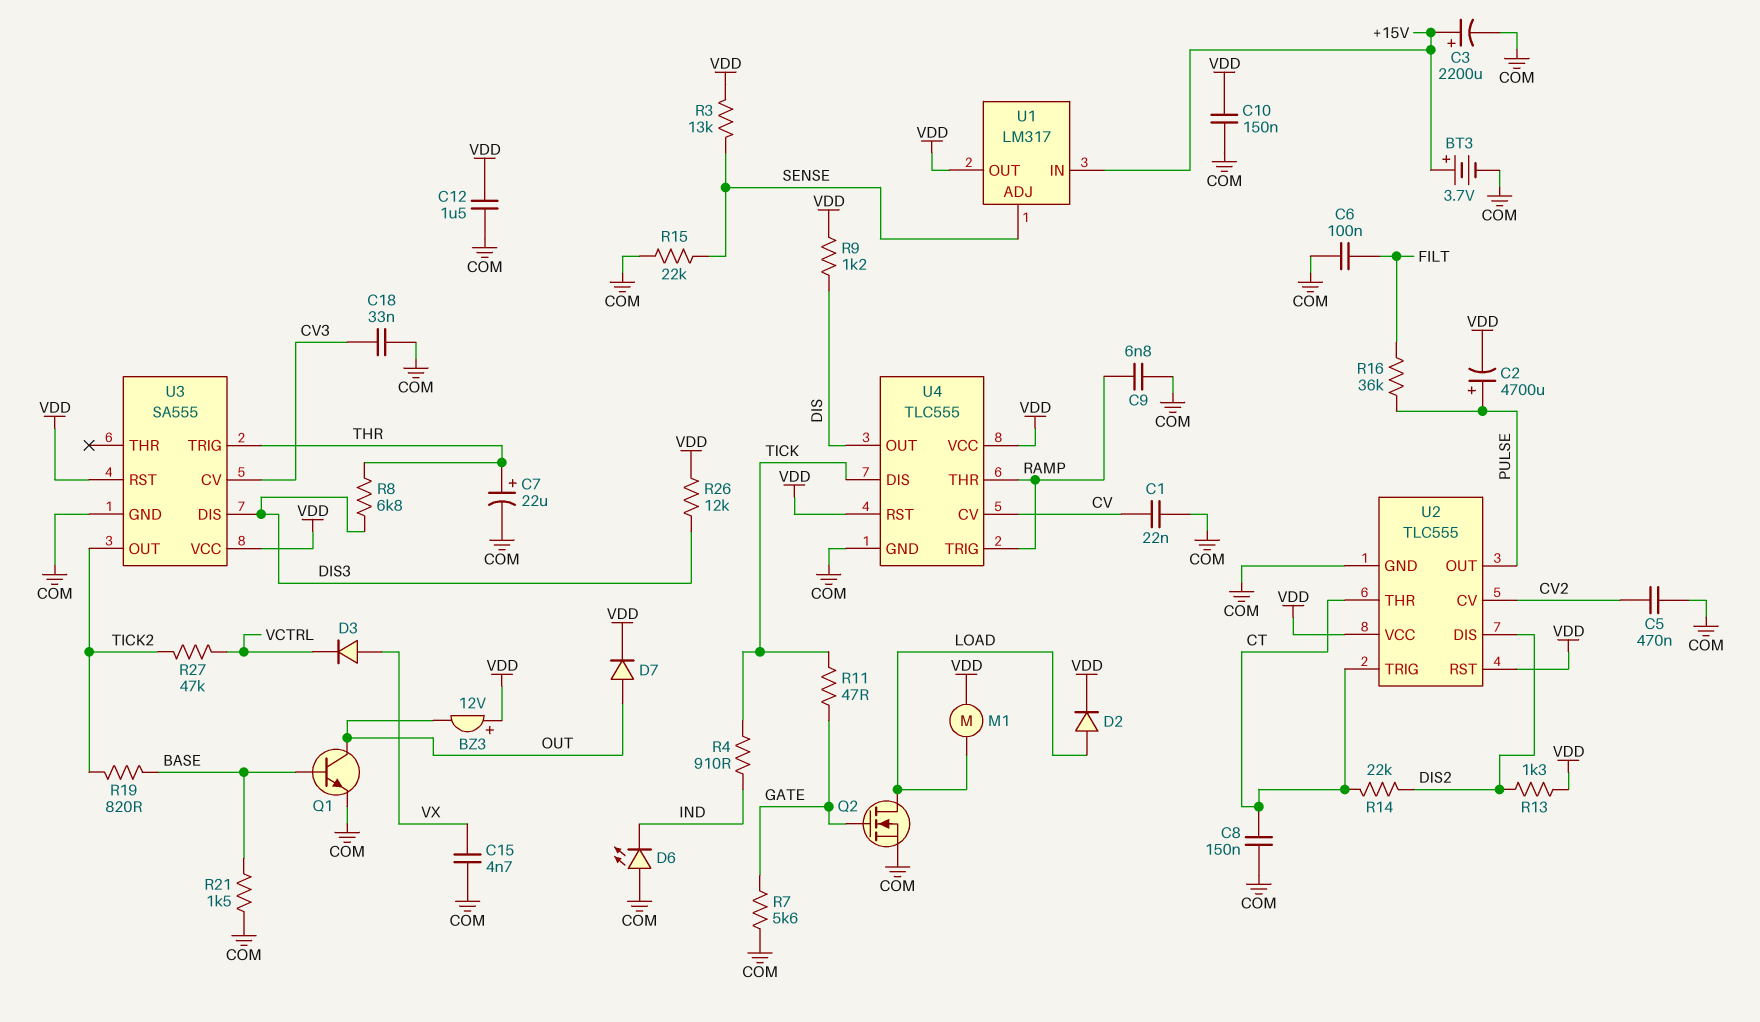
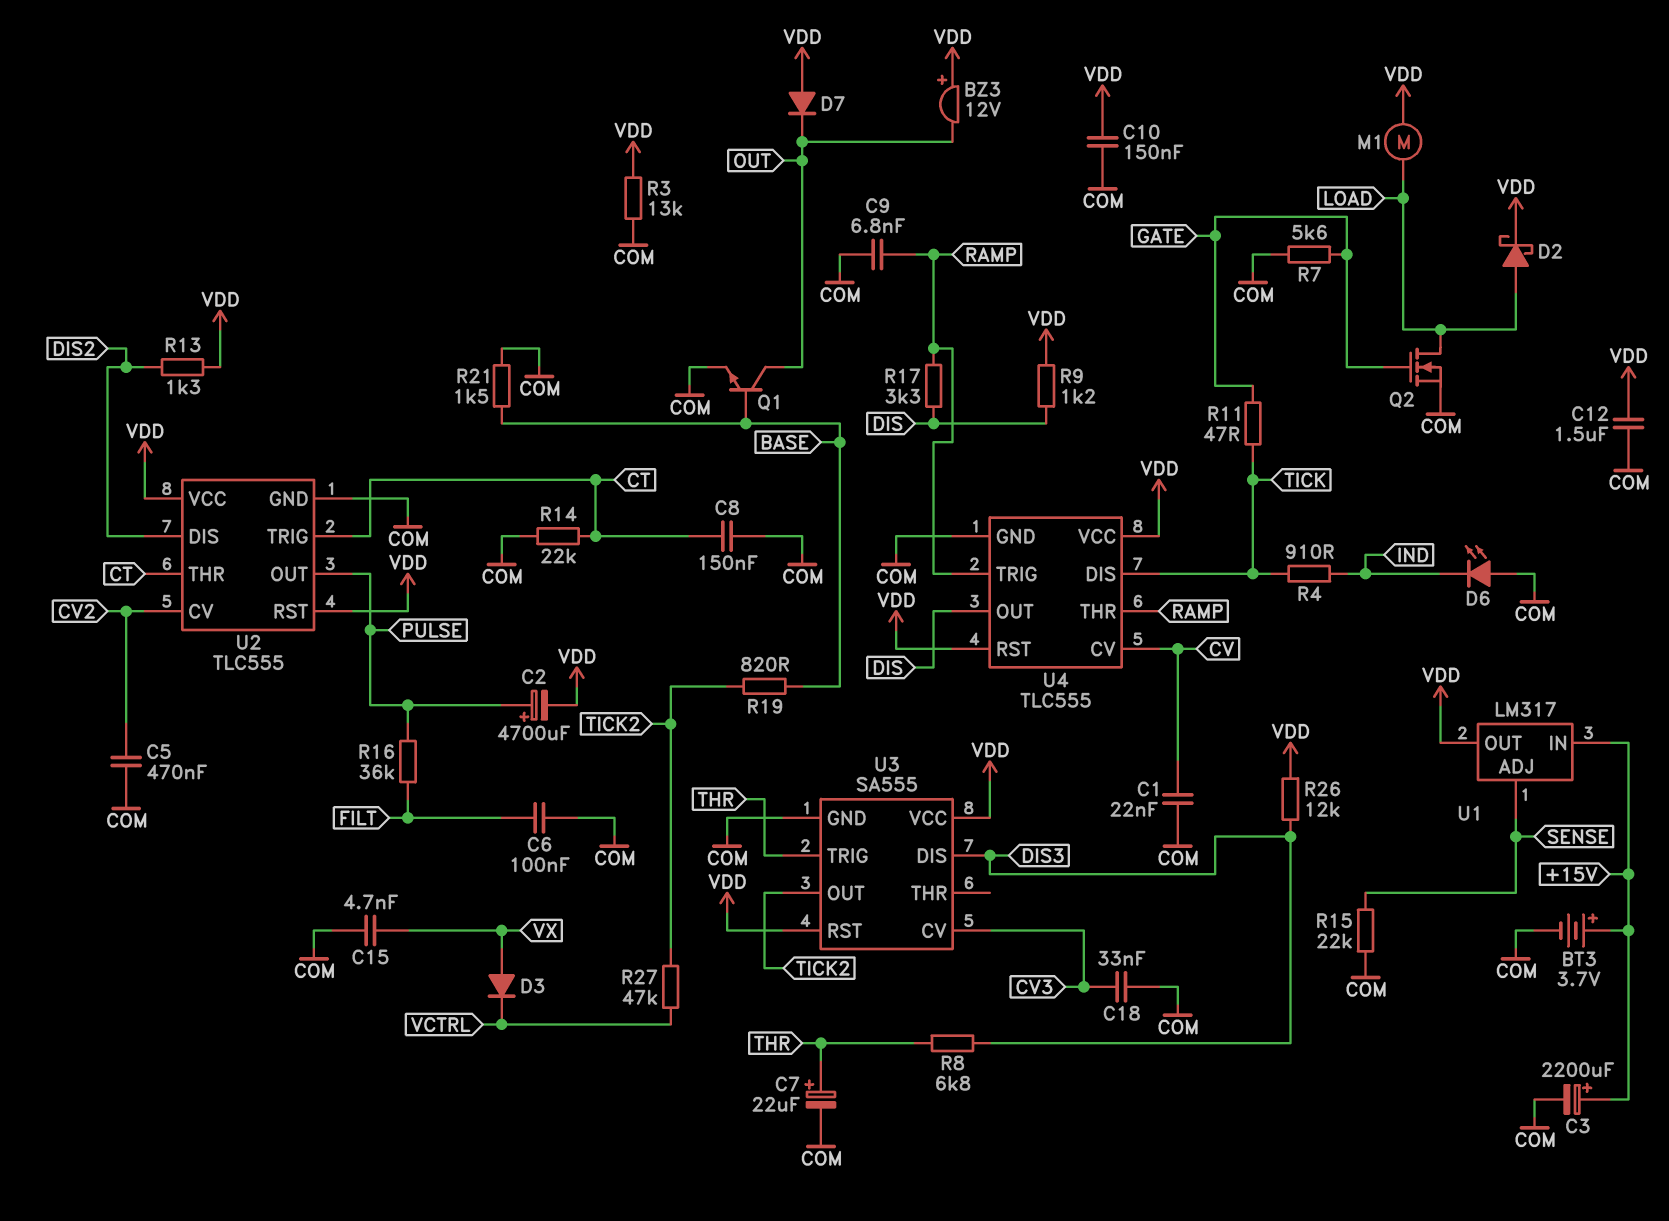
D2: diode (A LOAD, K VDD) -> schottky (A LOAD, K VDD)
D7: diode (A OUT, K VDD) -> diode (A VDD, K OUT)
R3: 13k (SENSE, VDD) -> 13k (COM, VDD)
R14: 22k (CT, DIS2) -> 22k (COM, CT)
R17: none -> 3.3k (DIS, RAMP)

